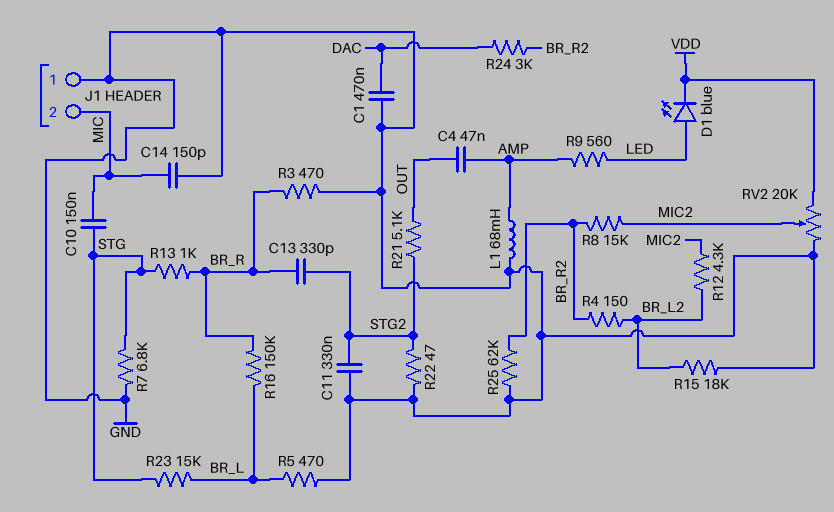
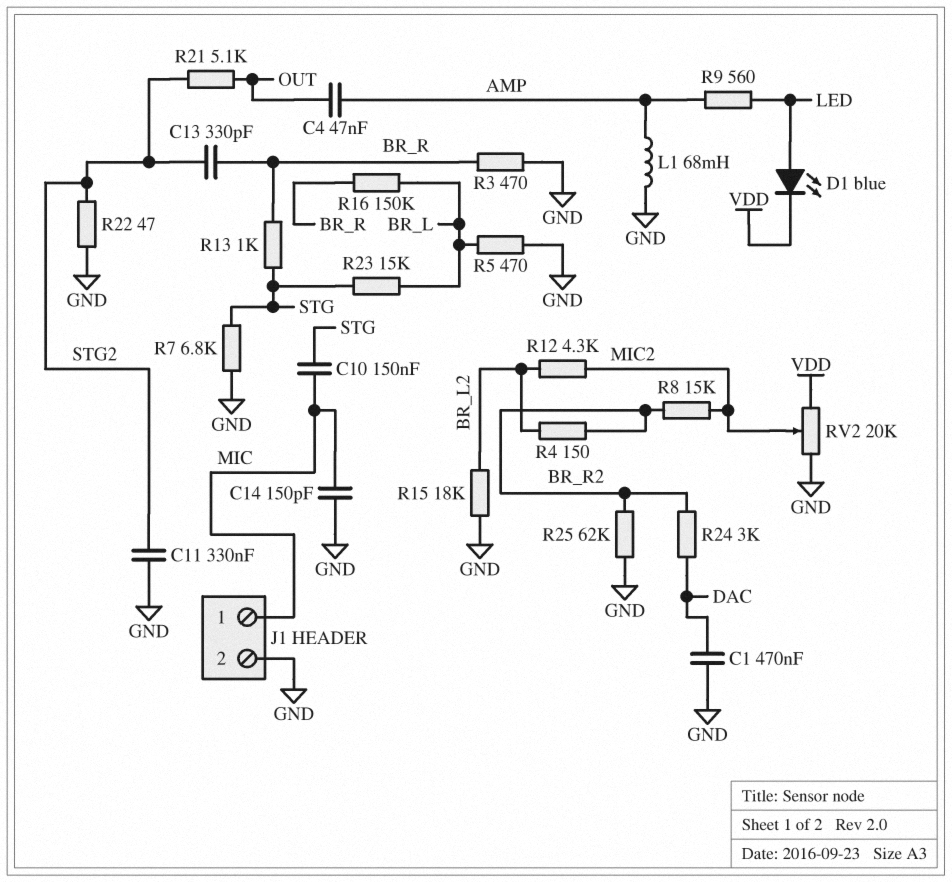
J1 pin 1: GND -> MIC
J1 pin 2: MIC -> GND

